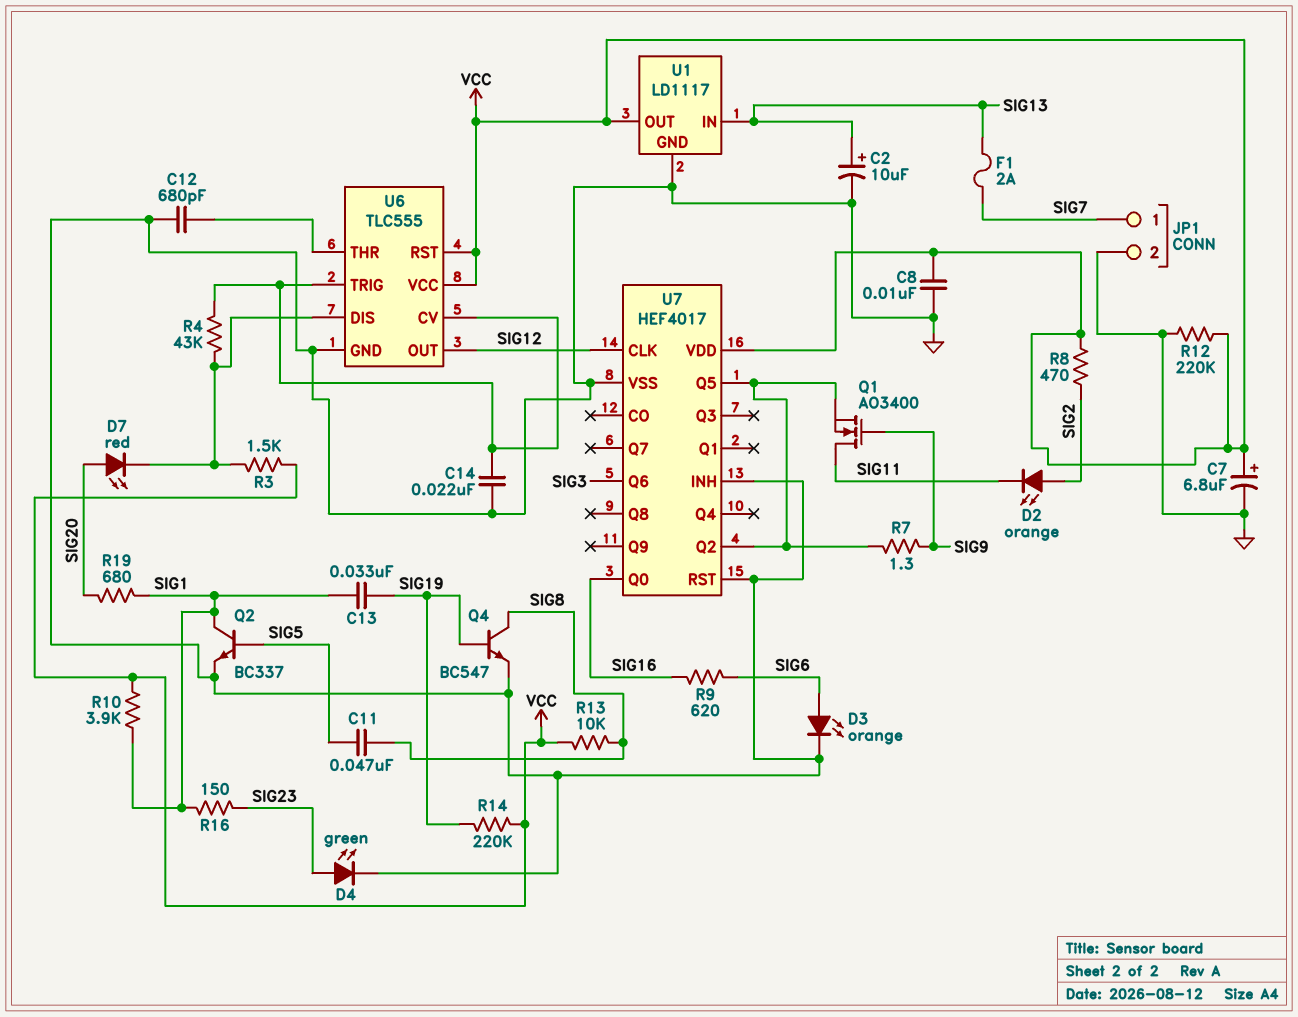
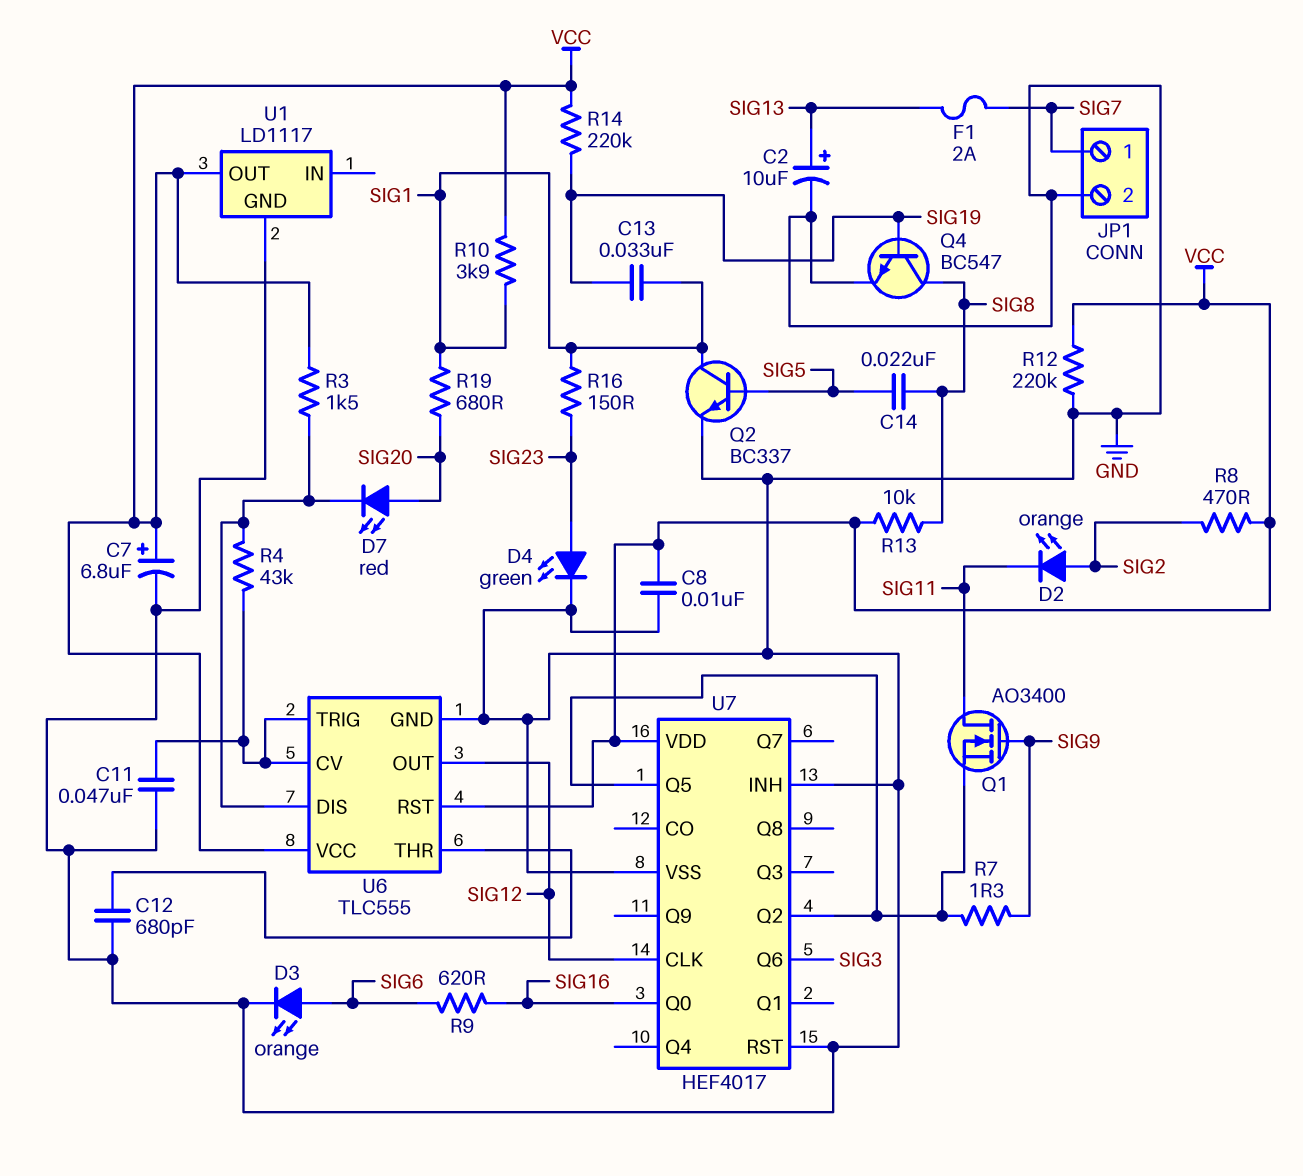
C11: 47nF (SIG5, SIG8) -> 47nF (GND, U6/CV)
C14: 22nF (GND, U6/CV) -> 22nF (SIG5, SIG8)
U1 pin IN: SIG13 -> none

